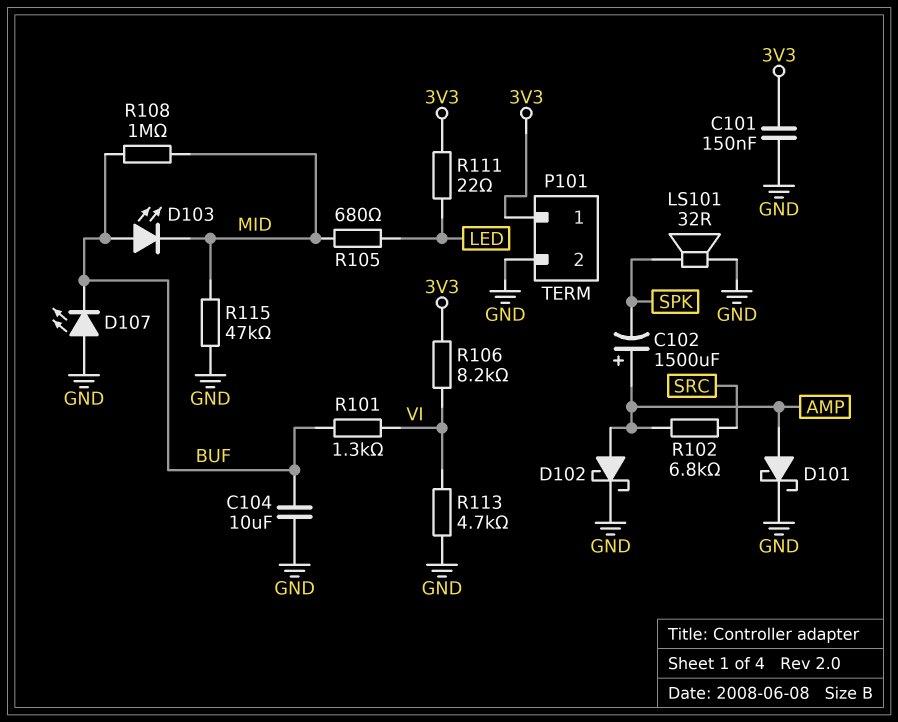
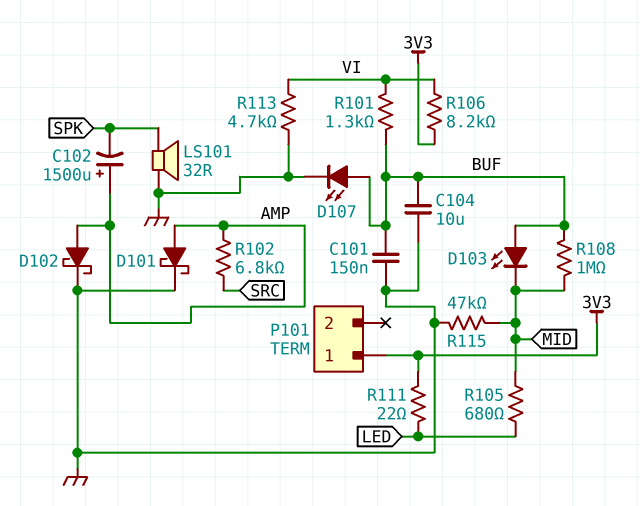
C101: 150nF (3V3, GND) -> 150nF (BUF, GND)
D107: LED (A GND, K BUF) -> LED (A BUF, K GND)
P101 pin 2: GND -> none

